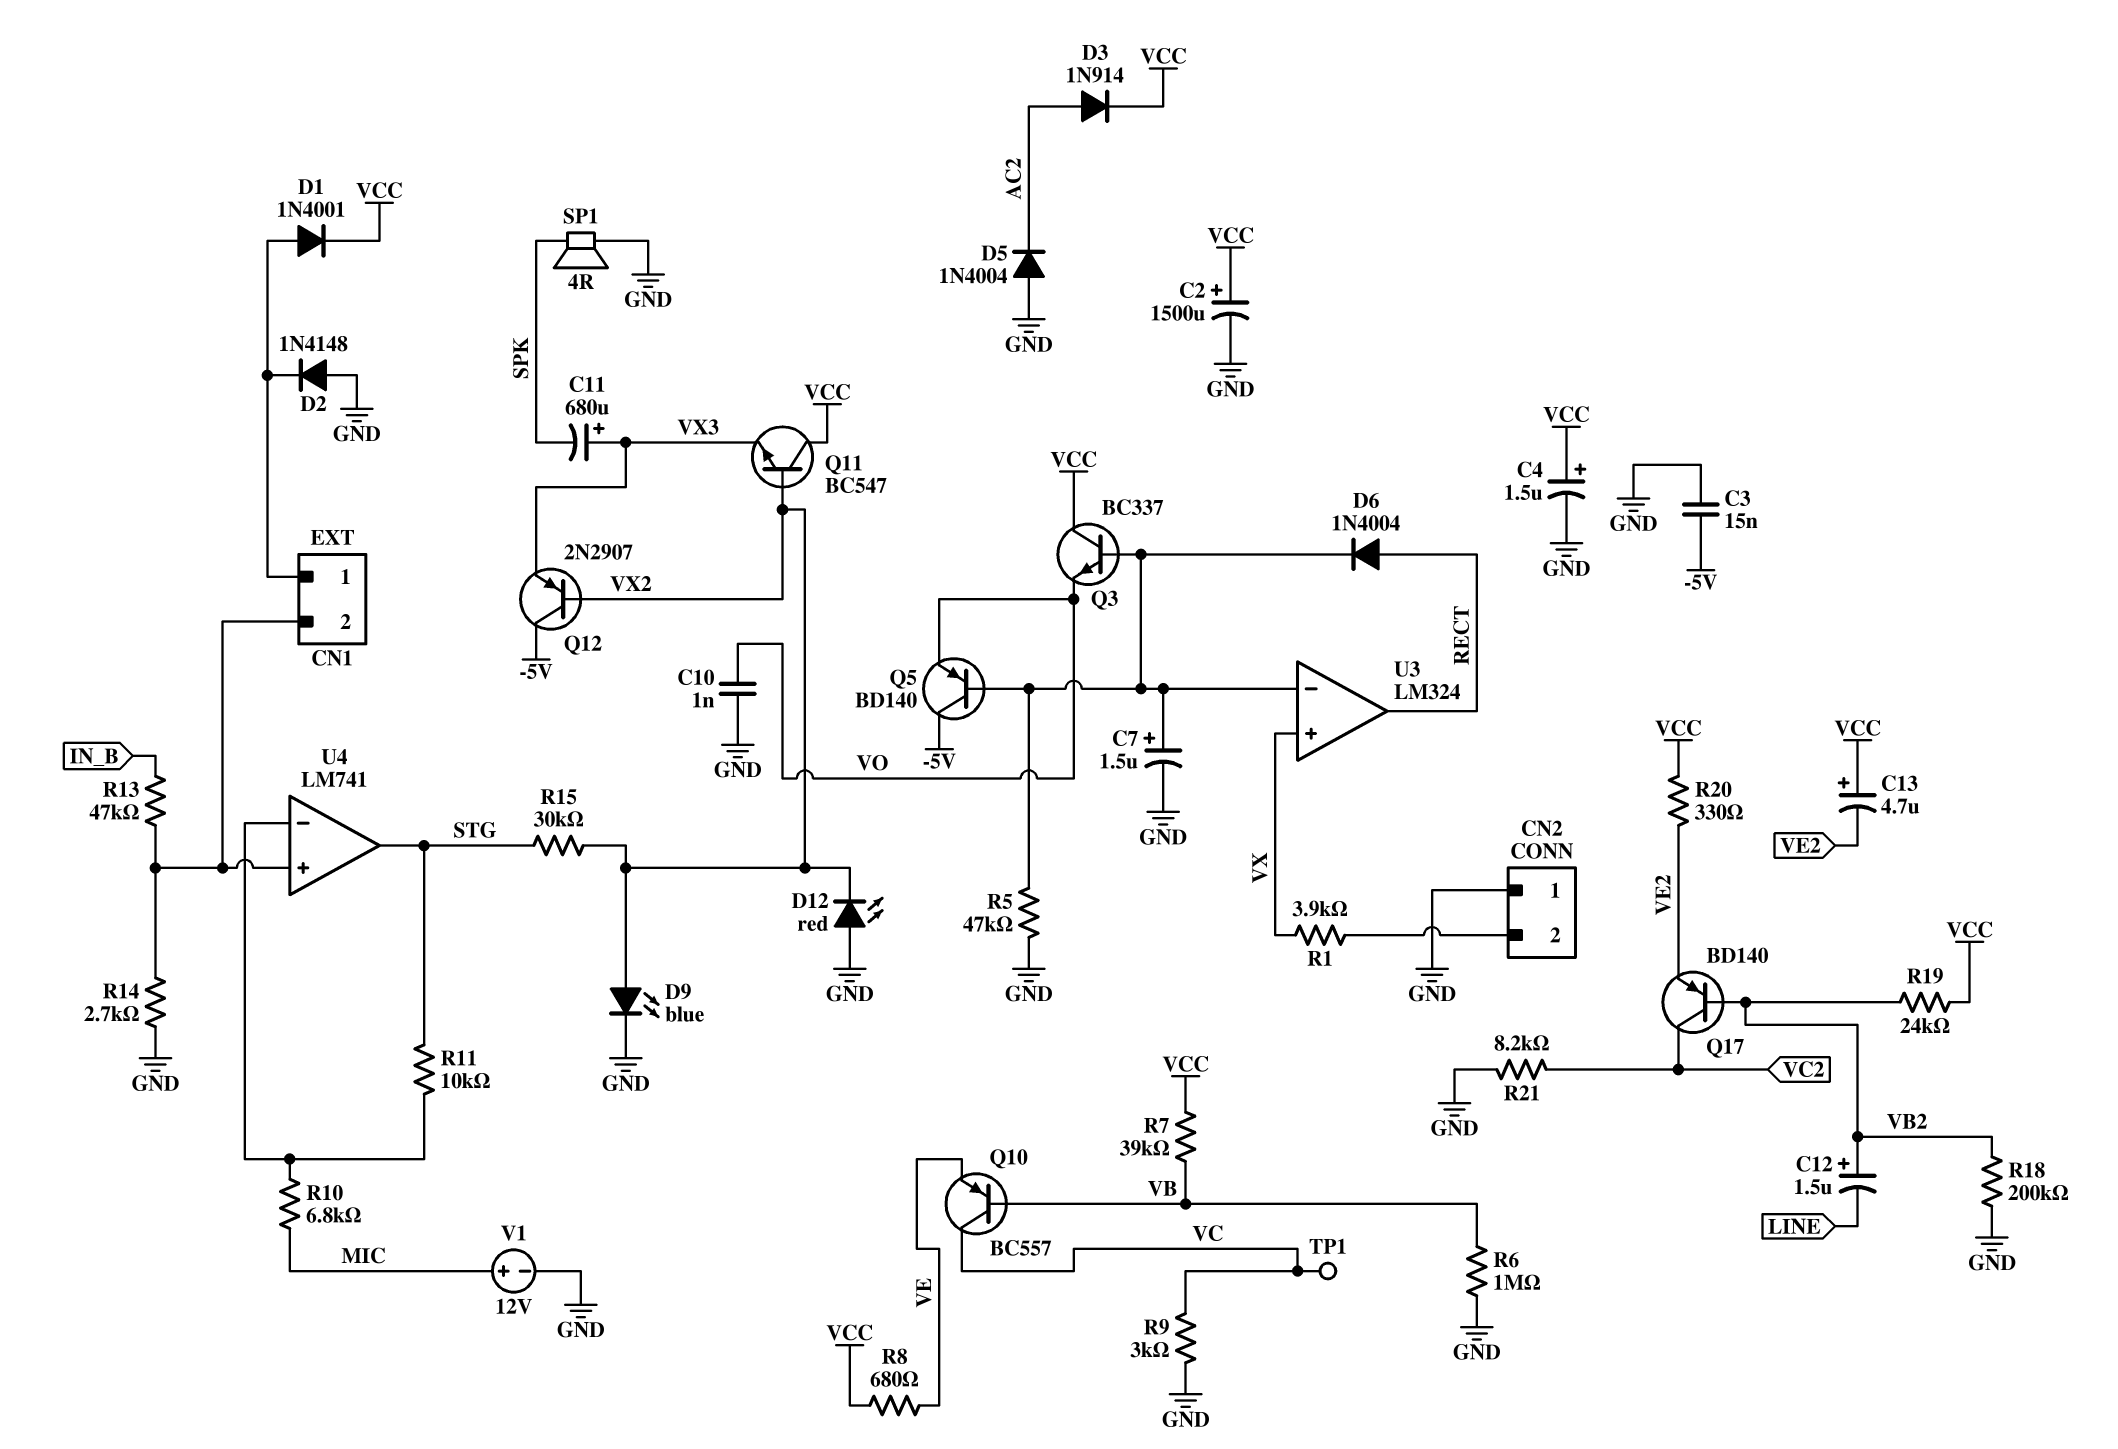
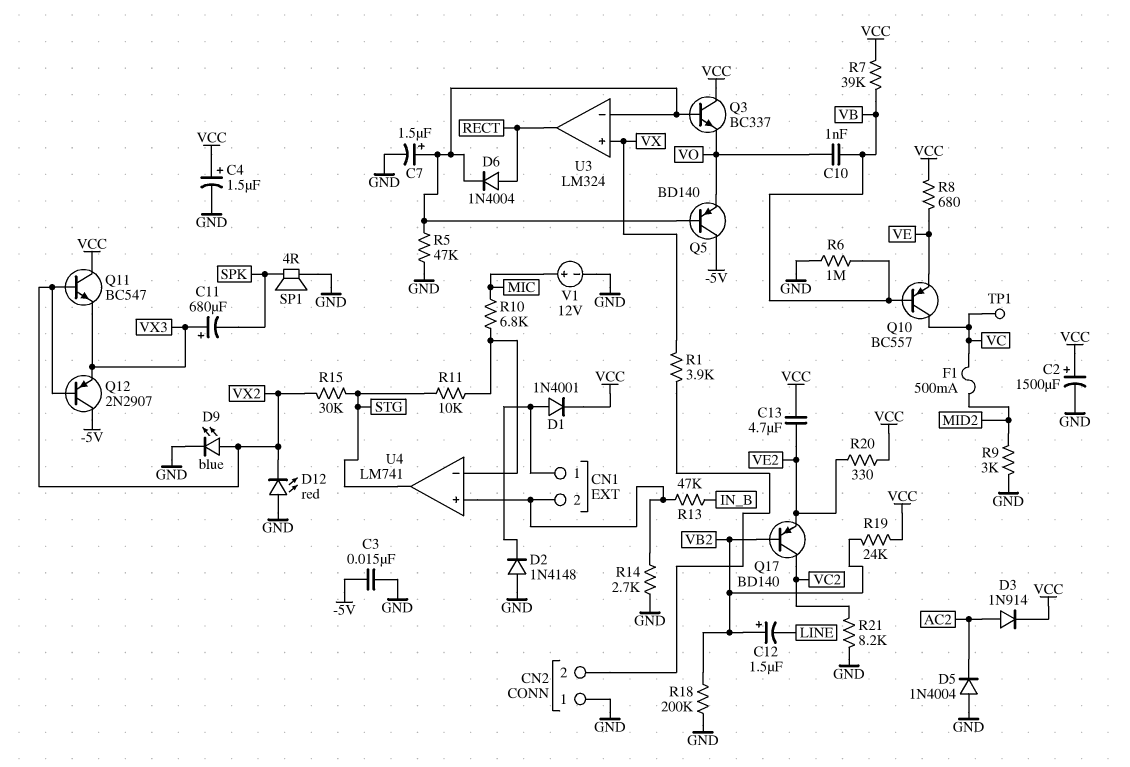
C10: 1nF (GND, VO) -> 1nF (VB, VO)
C13: 4.7uF (plus VCC, minus VE2) -> 4.7uF (VCC, VE2)
F1: none -> 500mA (MID2, VC)
R9: 3k (GND, VC) -> 3k (GND, MID2)

